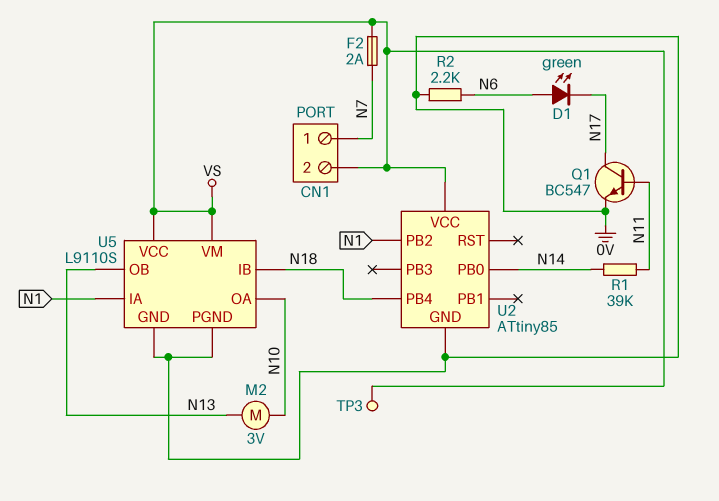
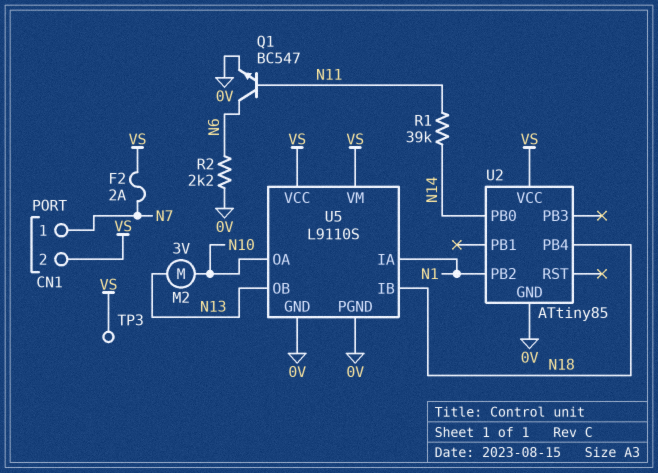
D1: LED green (A N6, K N17) -> none
Q1: NPN BC547 (B N11, C N17, E 0V) -> NPN BC547 (B N11, C N6, E 0V)

